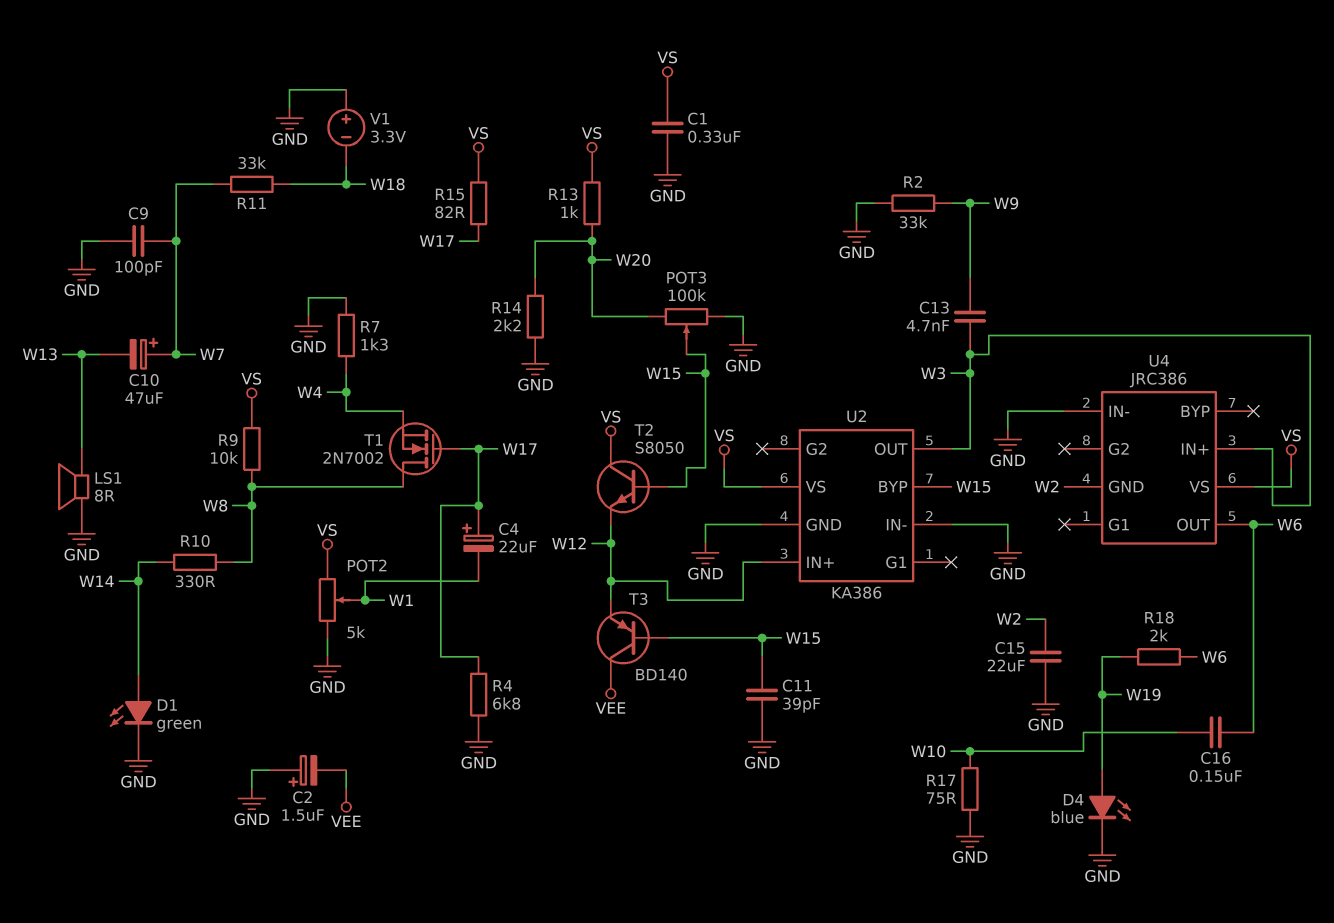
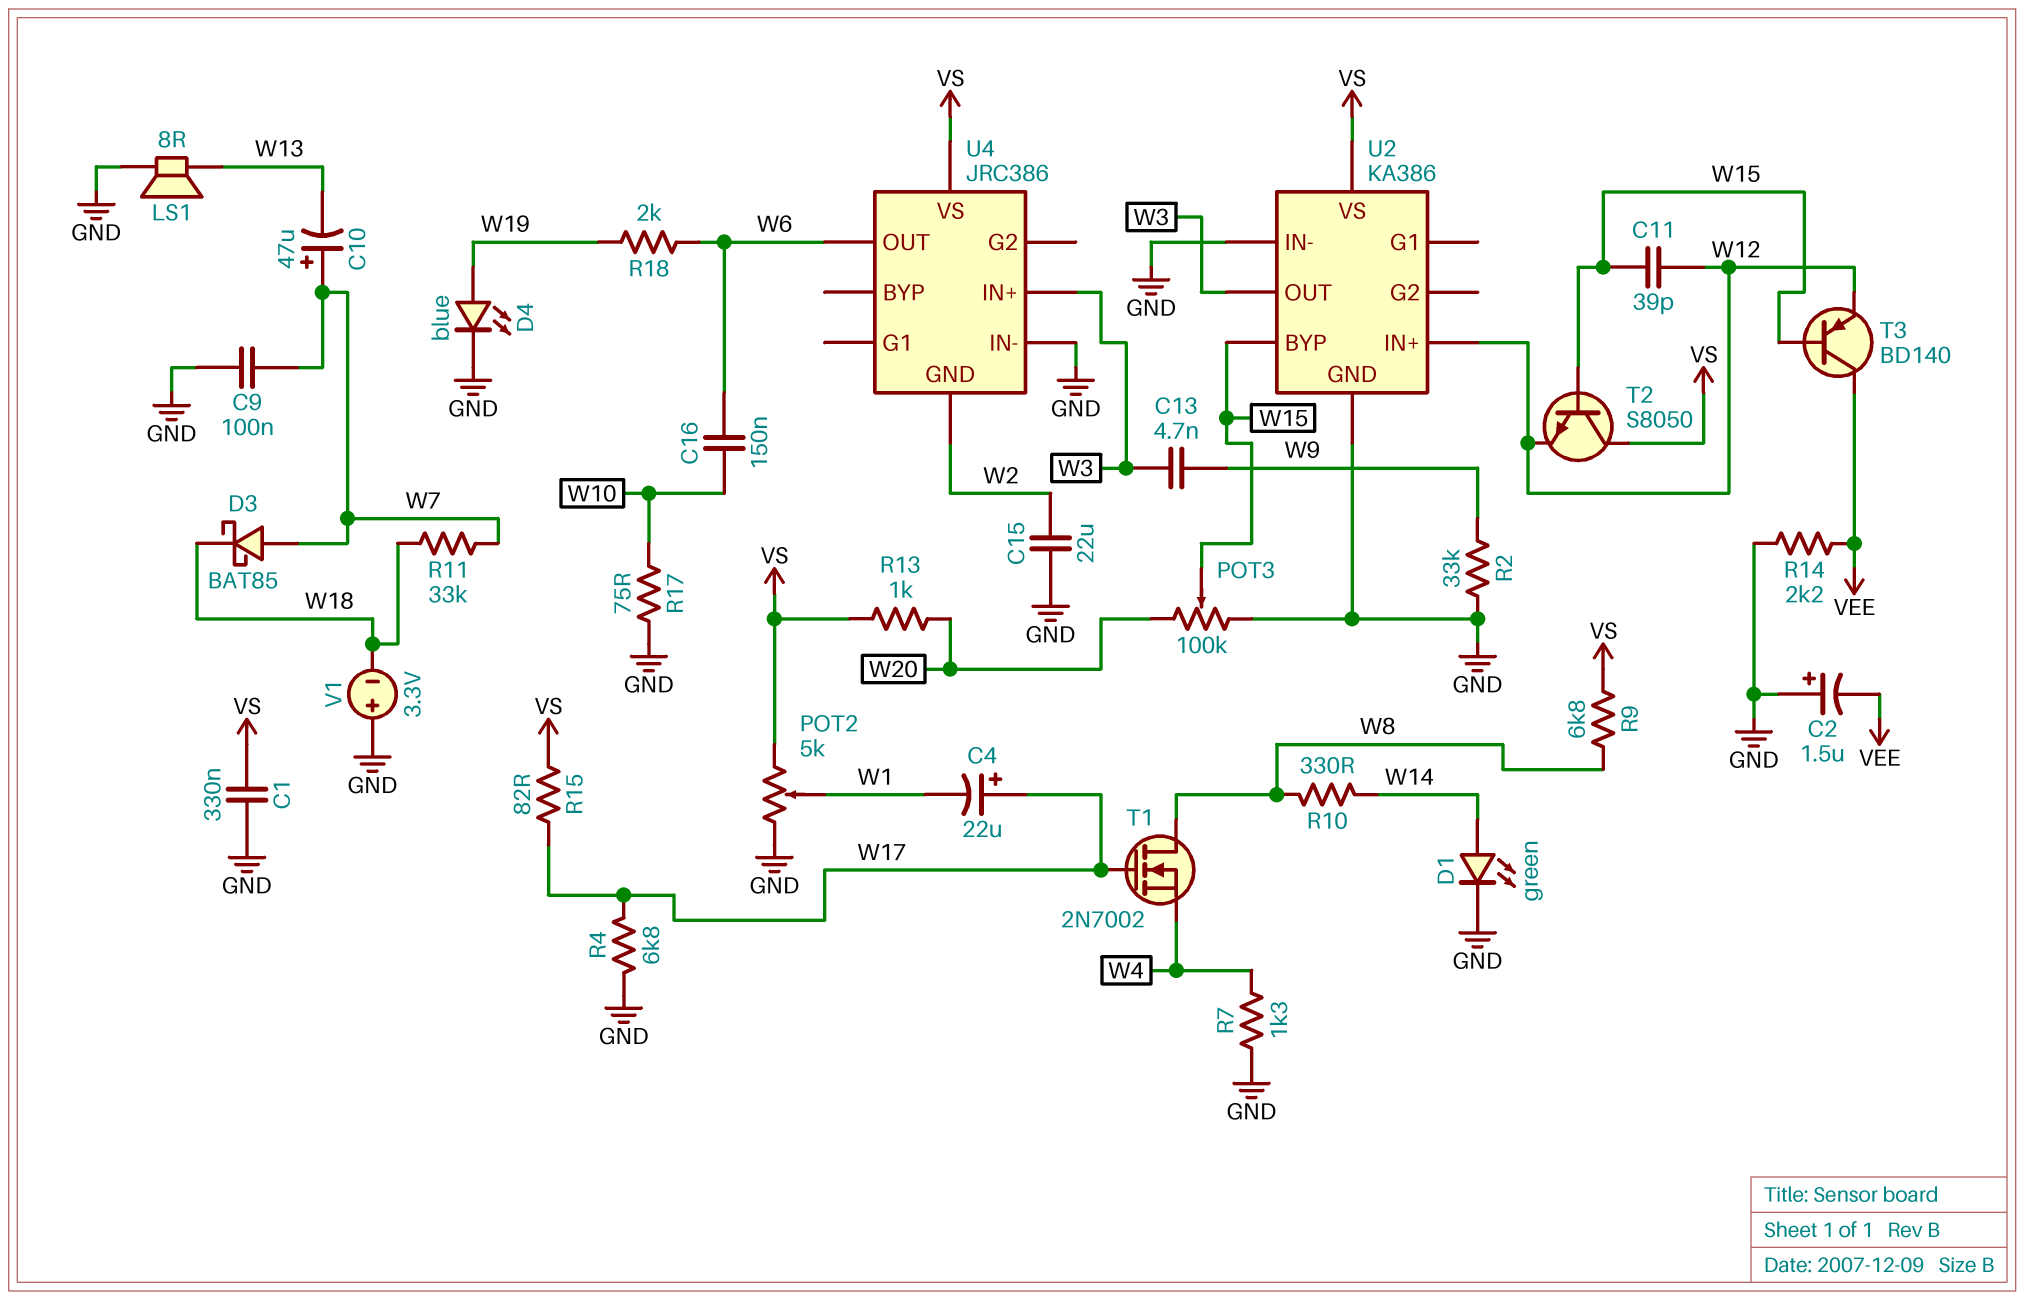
C9: 100pF (GND, W7) -> 100nF (GND, W7)
C11: 39pF (GND, W15) -> 39pF (W12, W15)
D3: none -> schottky BAT85 (A W7, K W18)
R9: 10k (VS, W8) -> 6.8k (VS, W8)
R14: 2.2k (GND, W20) -> 2.2k (GND, VEE)

